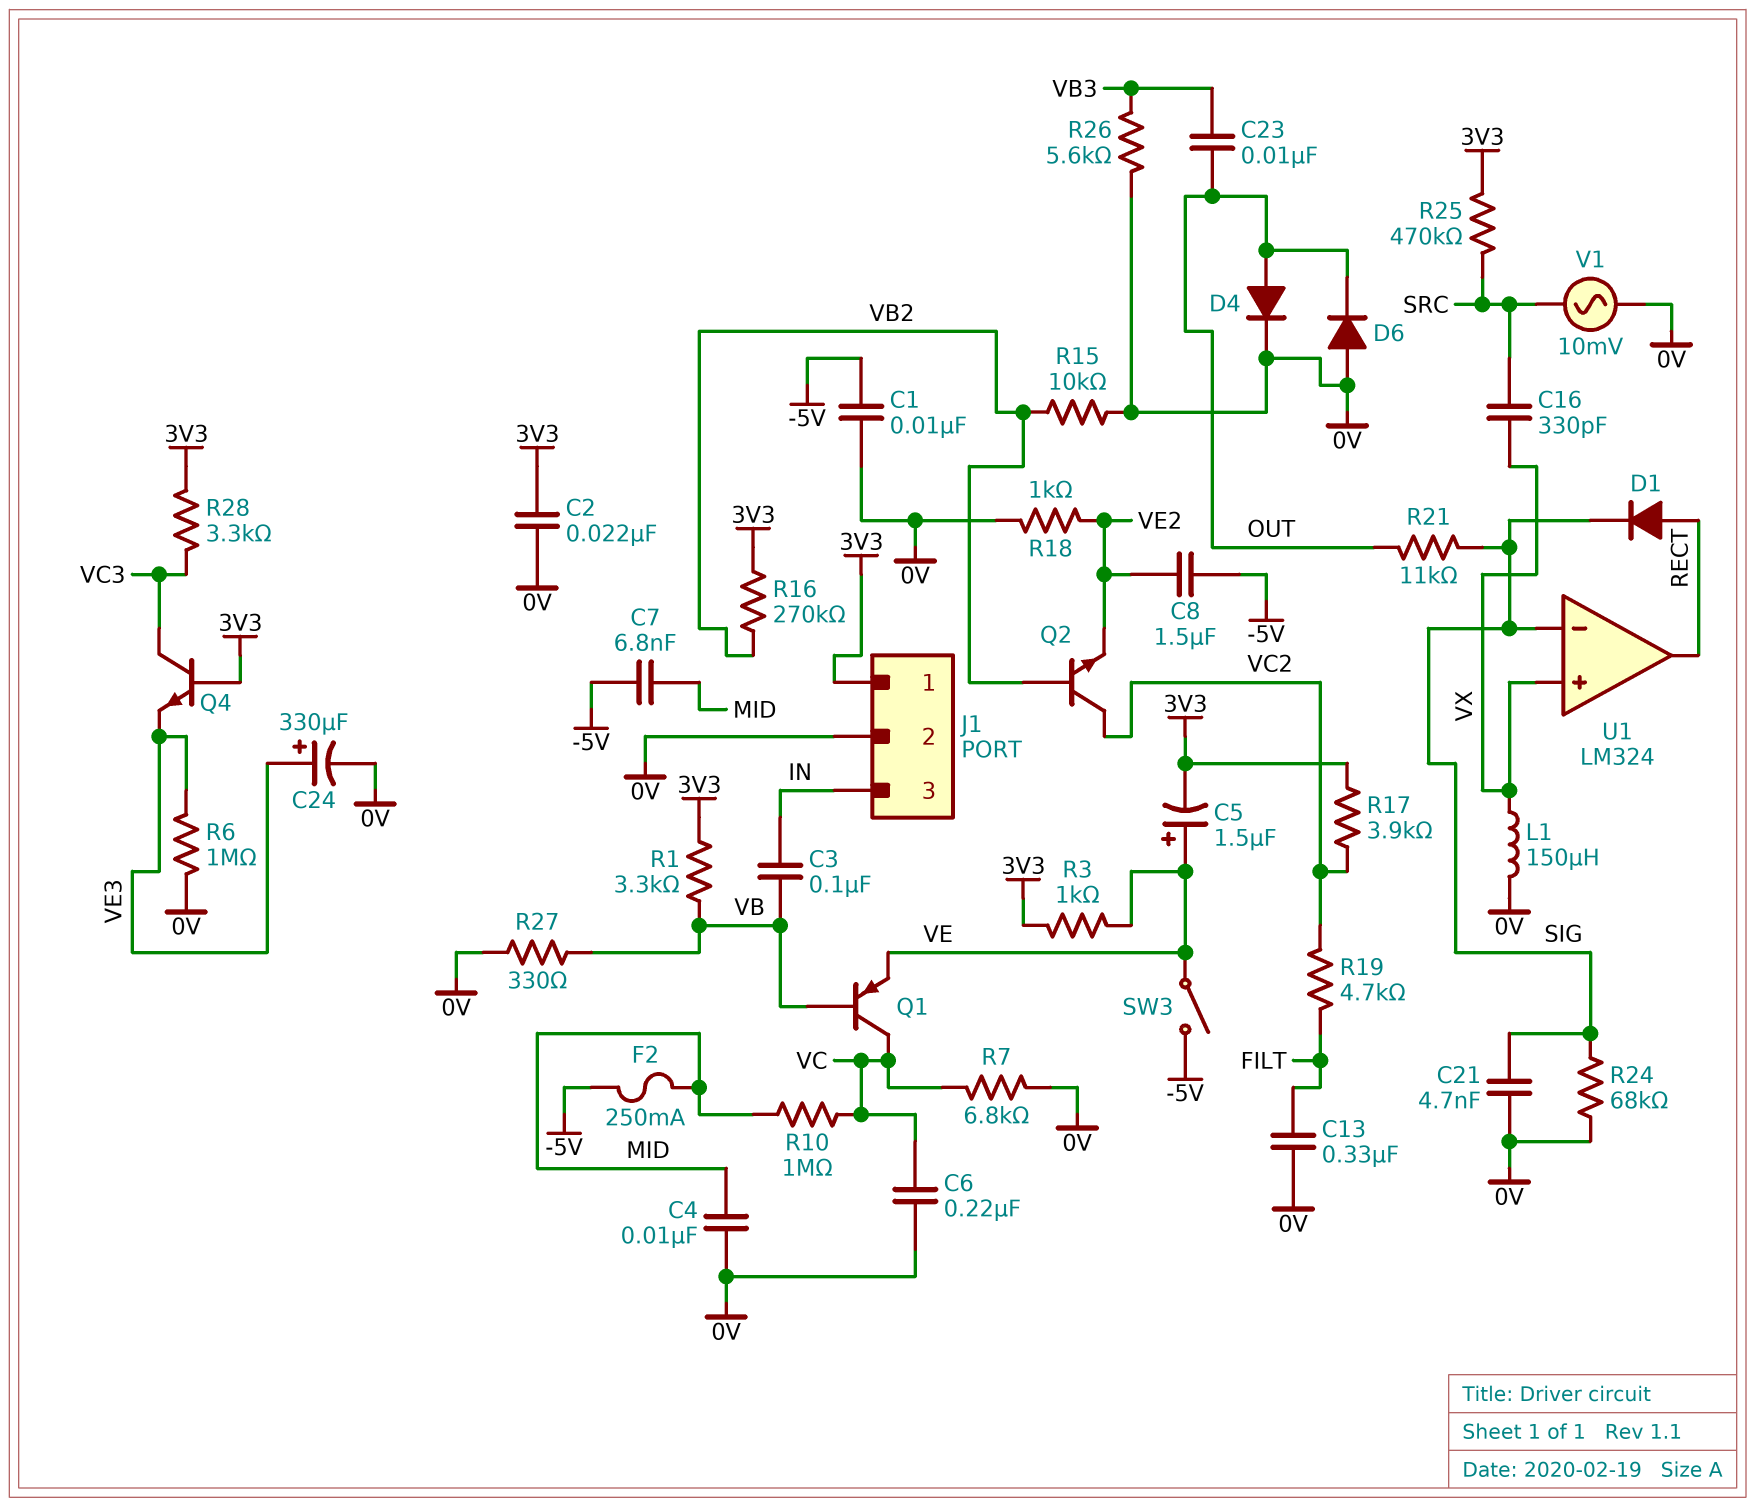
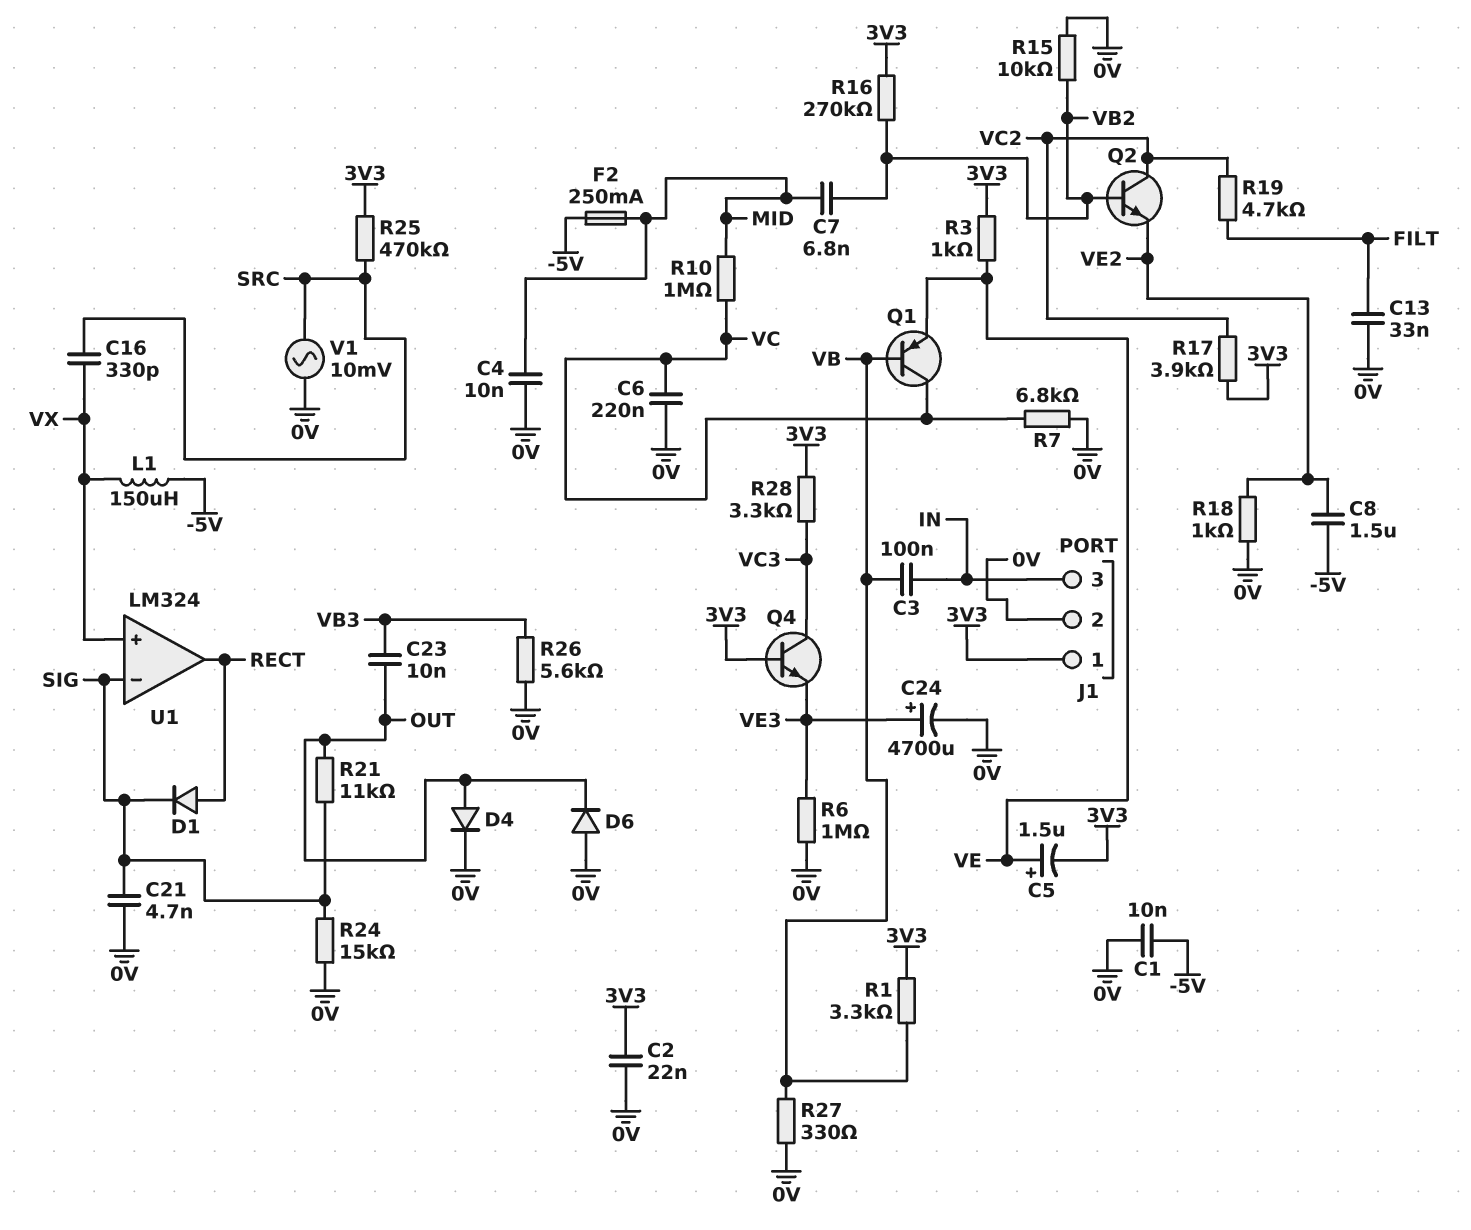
C7: 6.8nF (-5V, MID) -> 6.8nF (MID, VB2)
C13: 330nF (0V, FILT) -> 33nF (0V, FILT)
C24: 330uF (plus VE3, minus 0V) -> 4700uF (plus VE3, minus 0V)
L1: 150uH (0V, VX) -> 150uH (-5V, VX)
R24: 68k (0V, SIG) -> 15k (0V, SIG)
SW3: switch (-5V, VE) -> none

